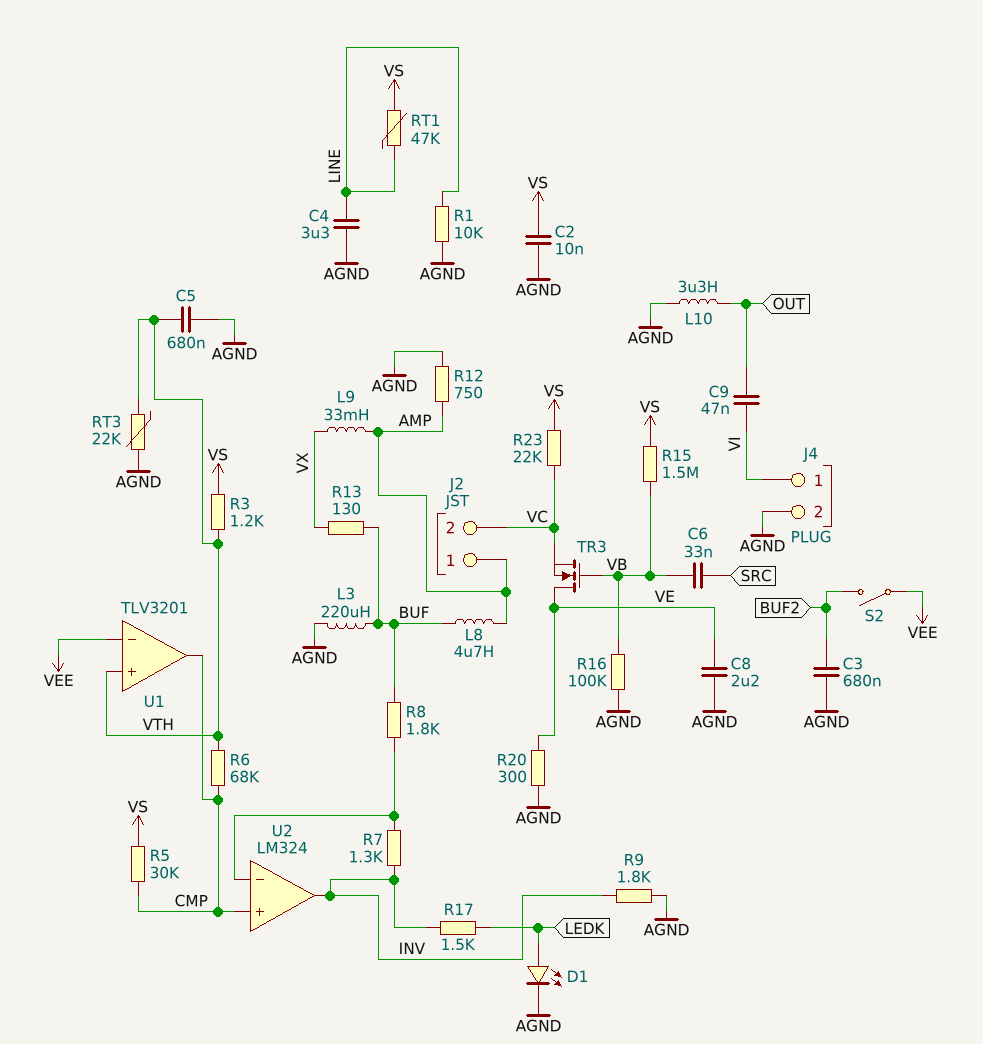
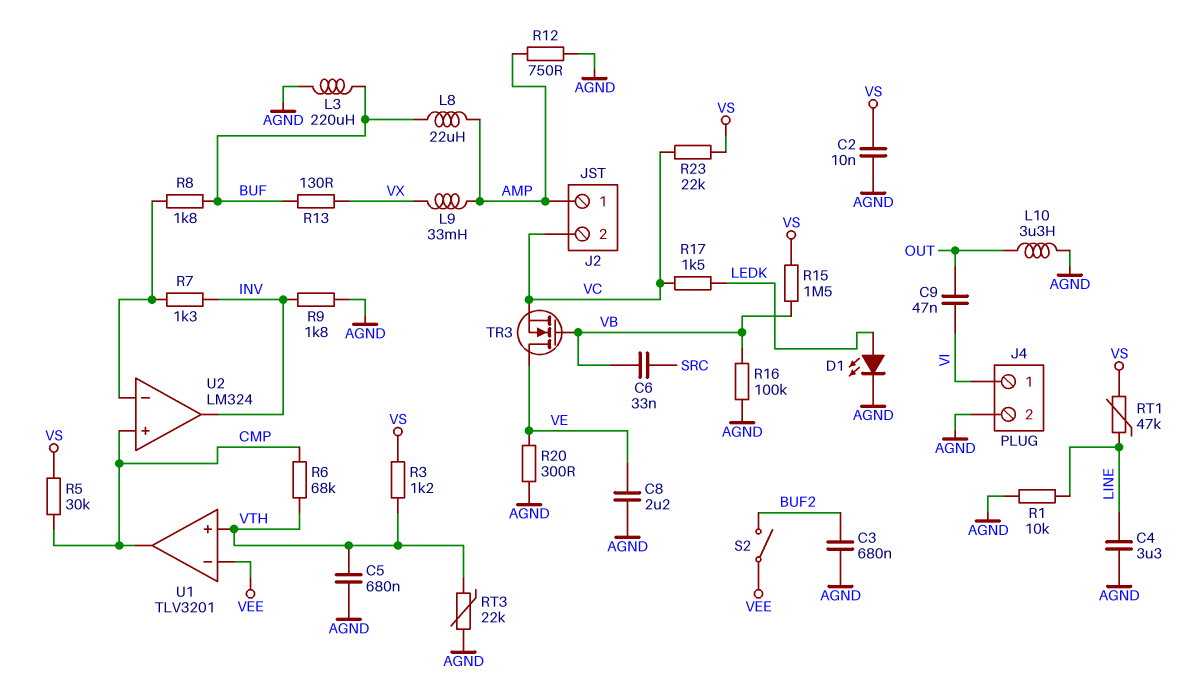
L8: 4.7uH (AMP, BUF) -> 22uH (AMP, BUF)
R17: 1.5k (INV, LEDK) -> 1.5k (LEDK, VC)

